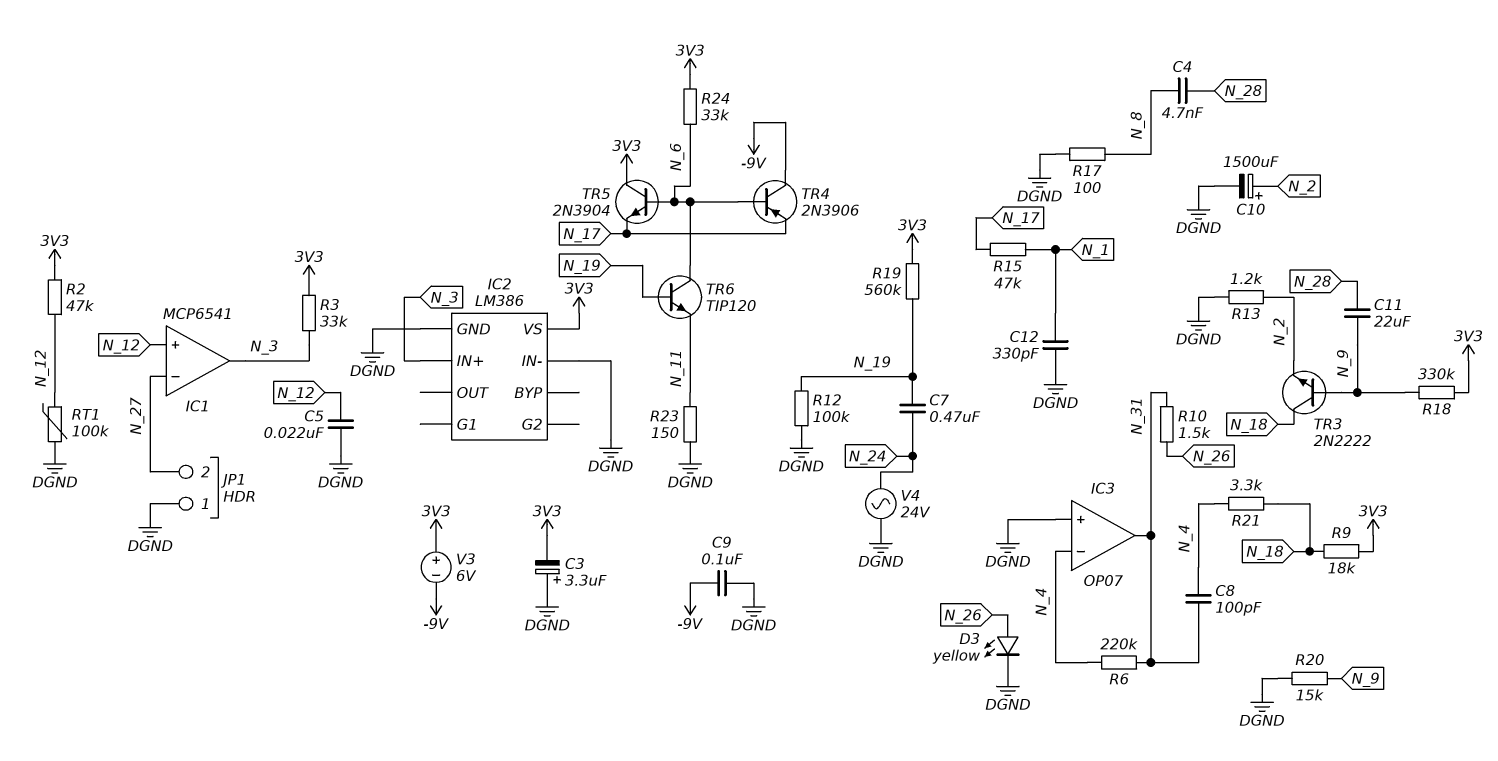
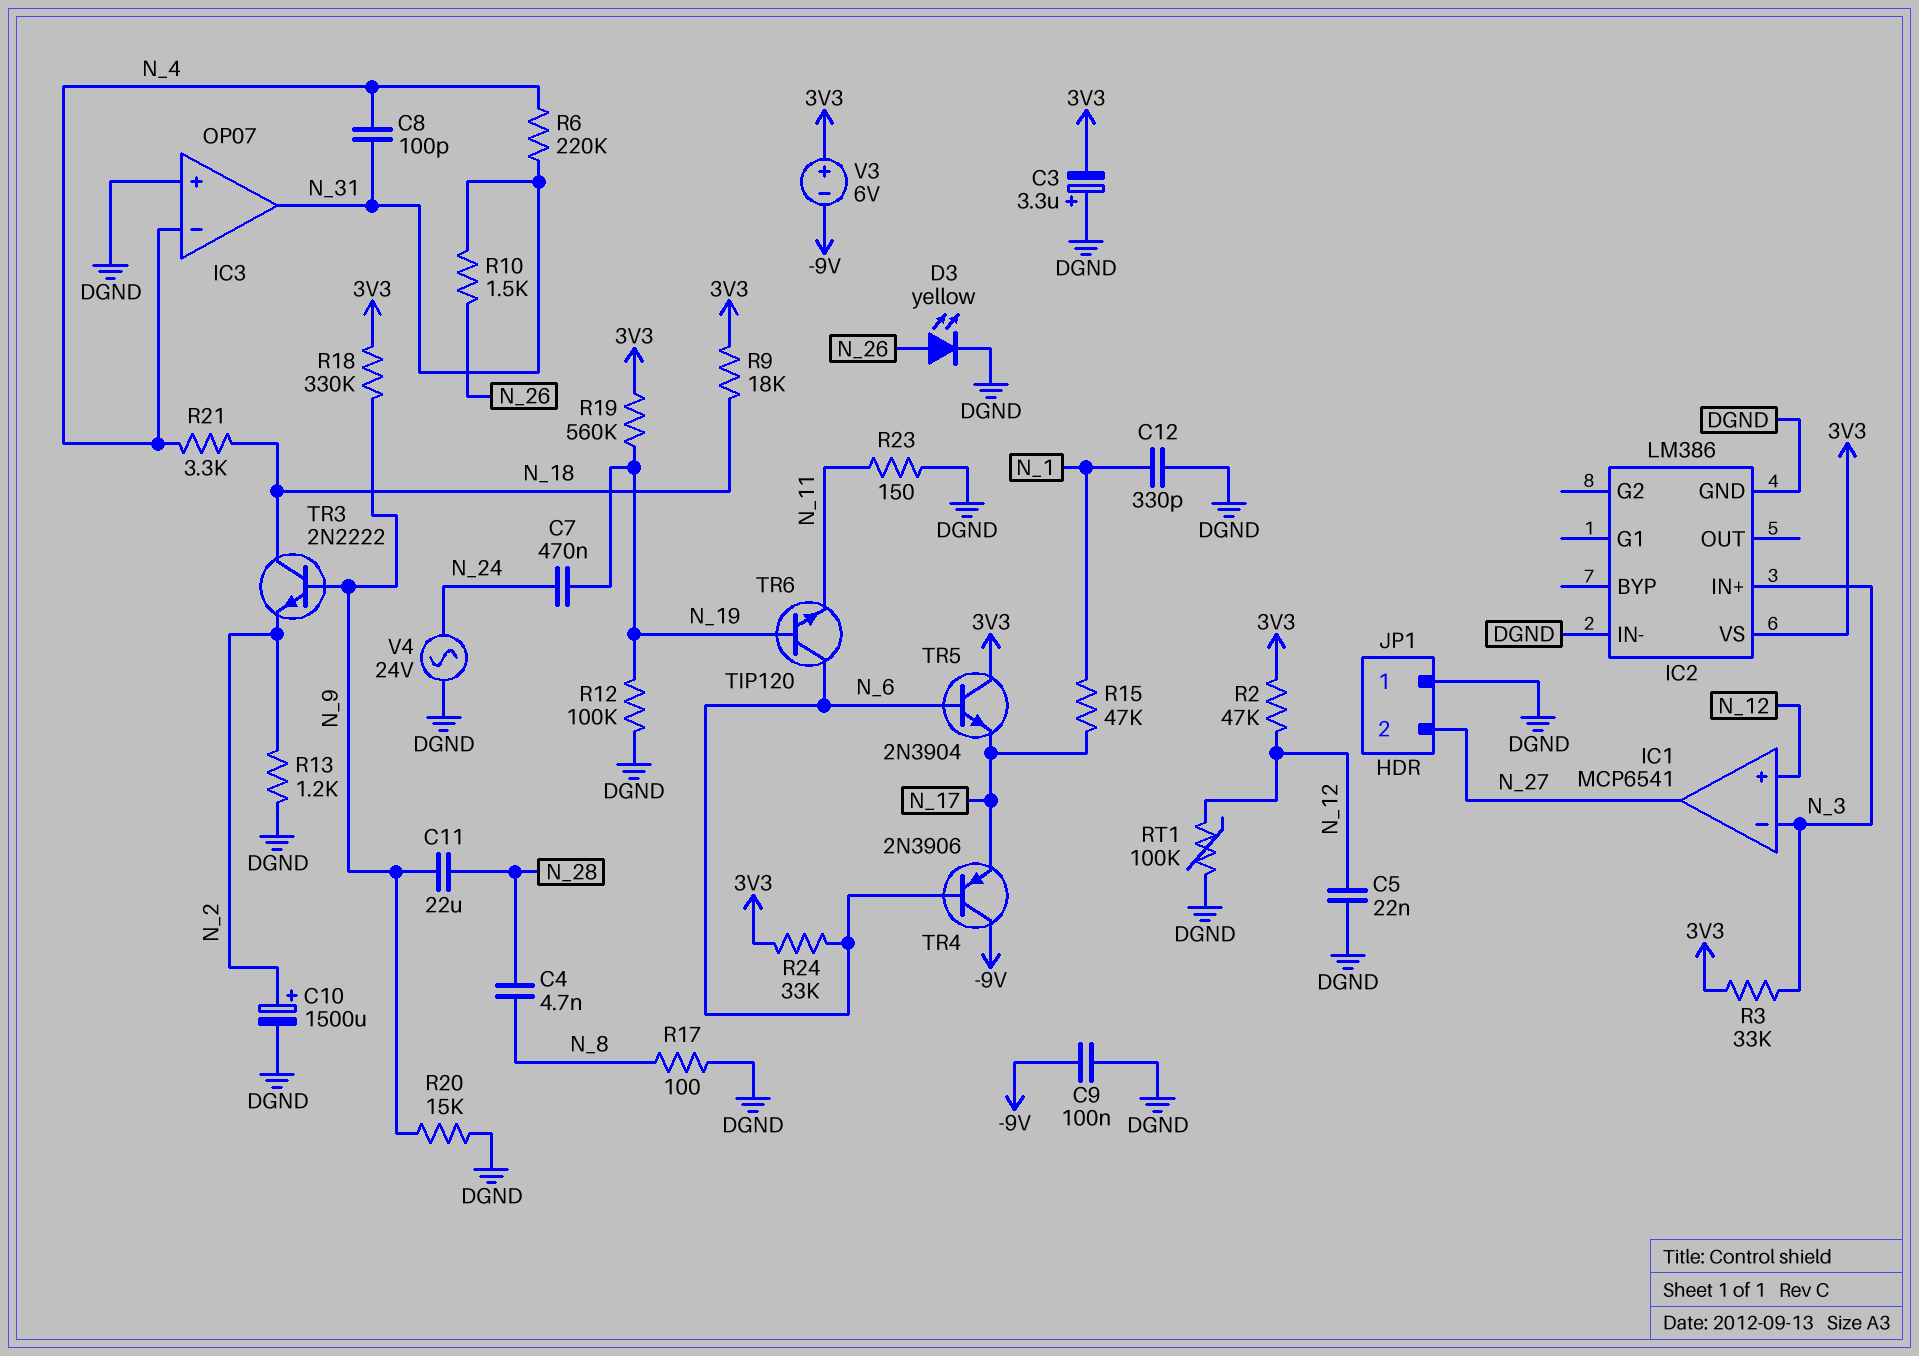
IC1 pin in-: N_27 -> N_3
IC1 pin out: N_3 -> N_27

